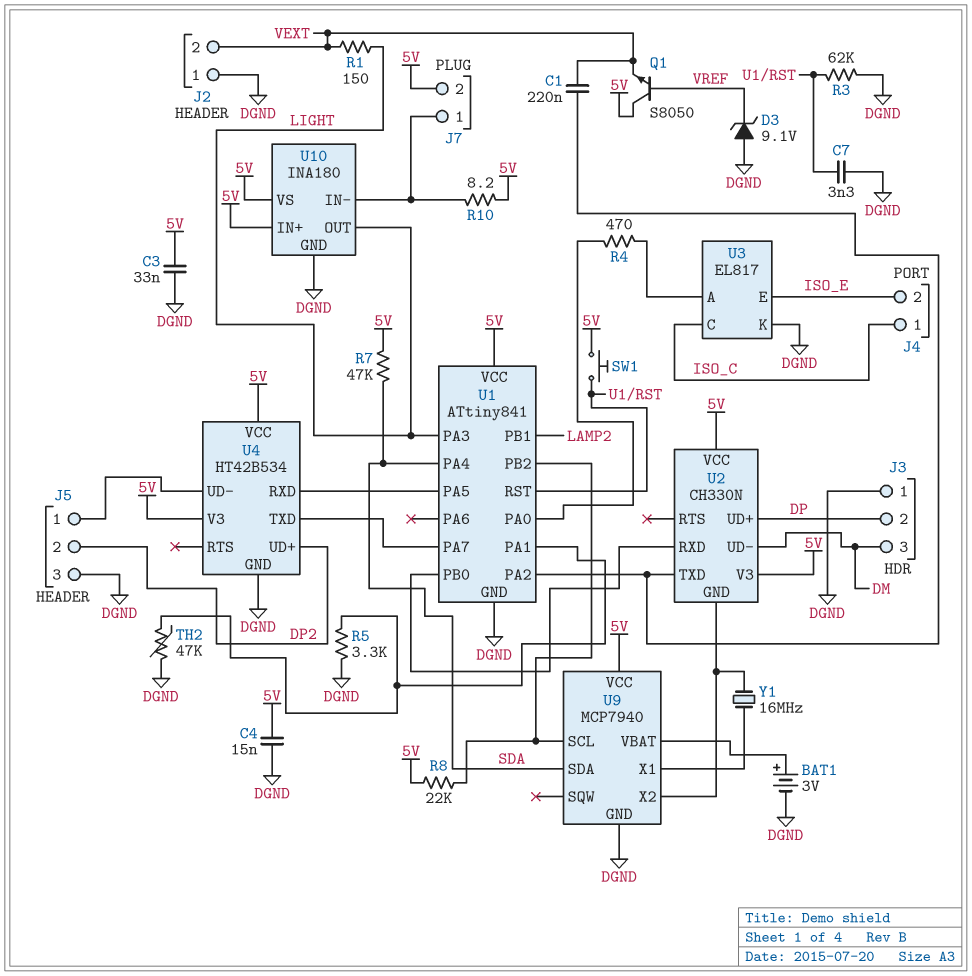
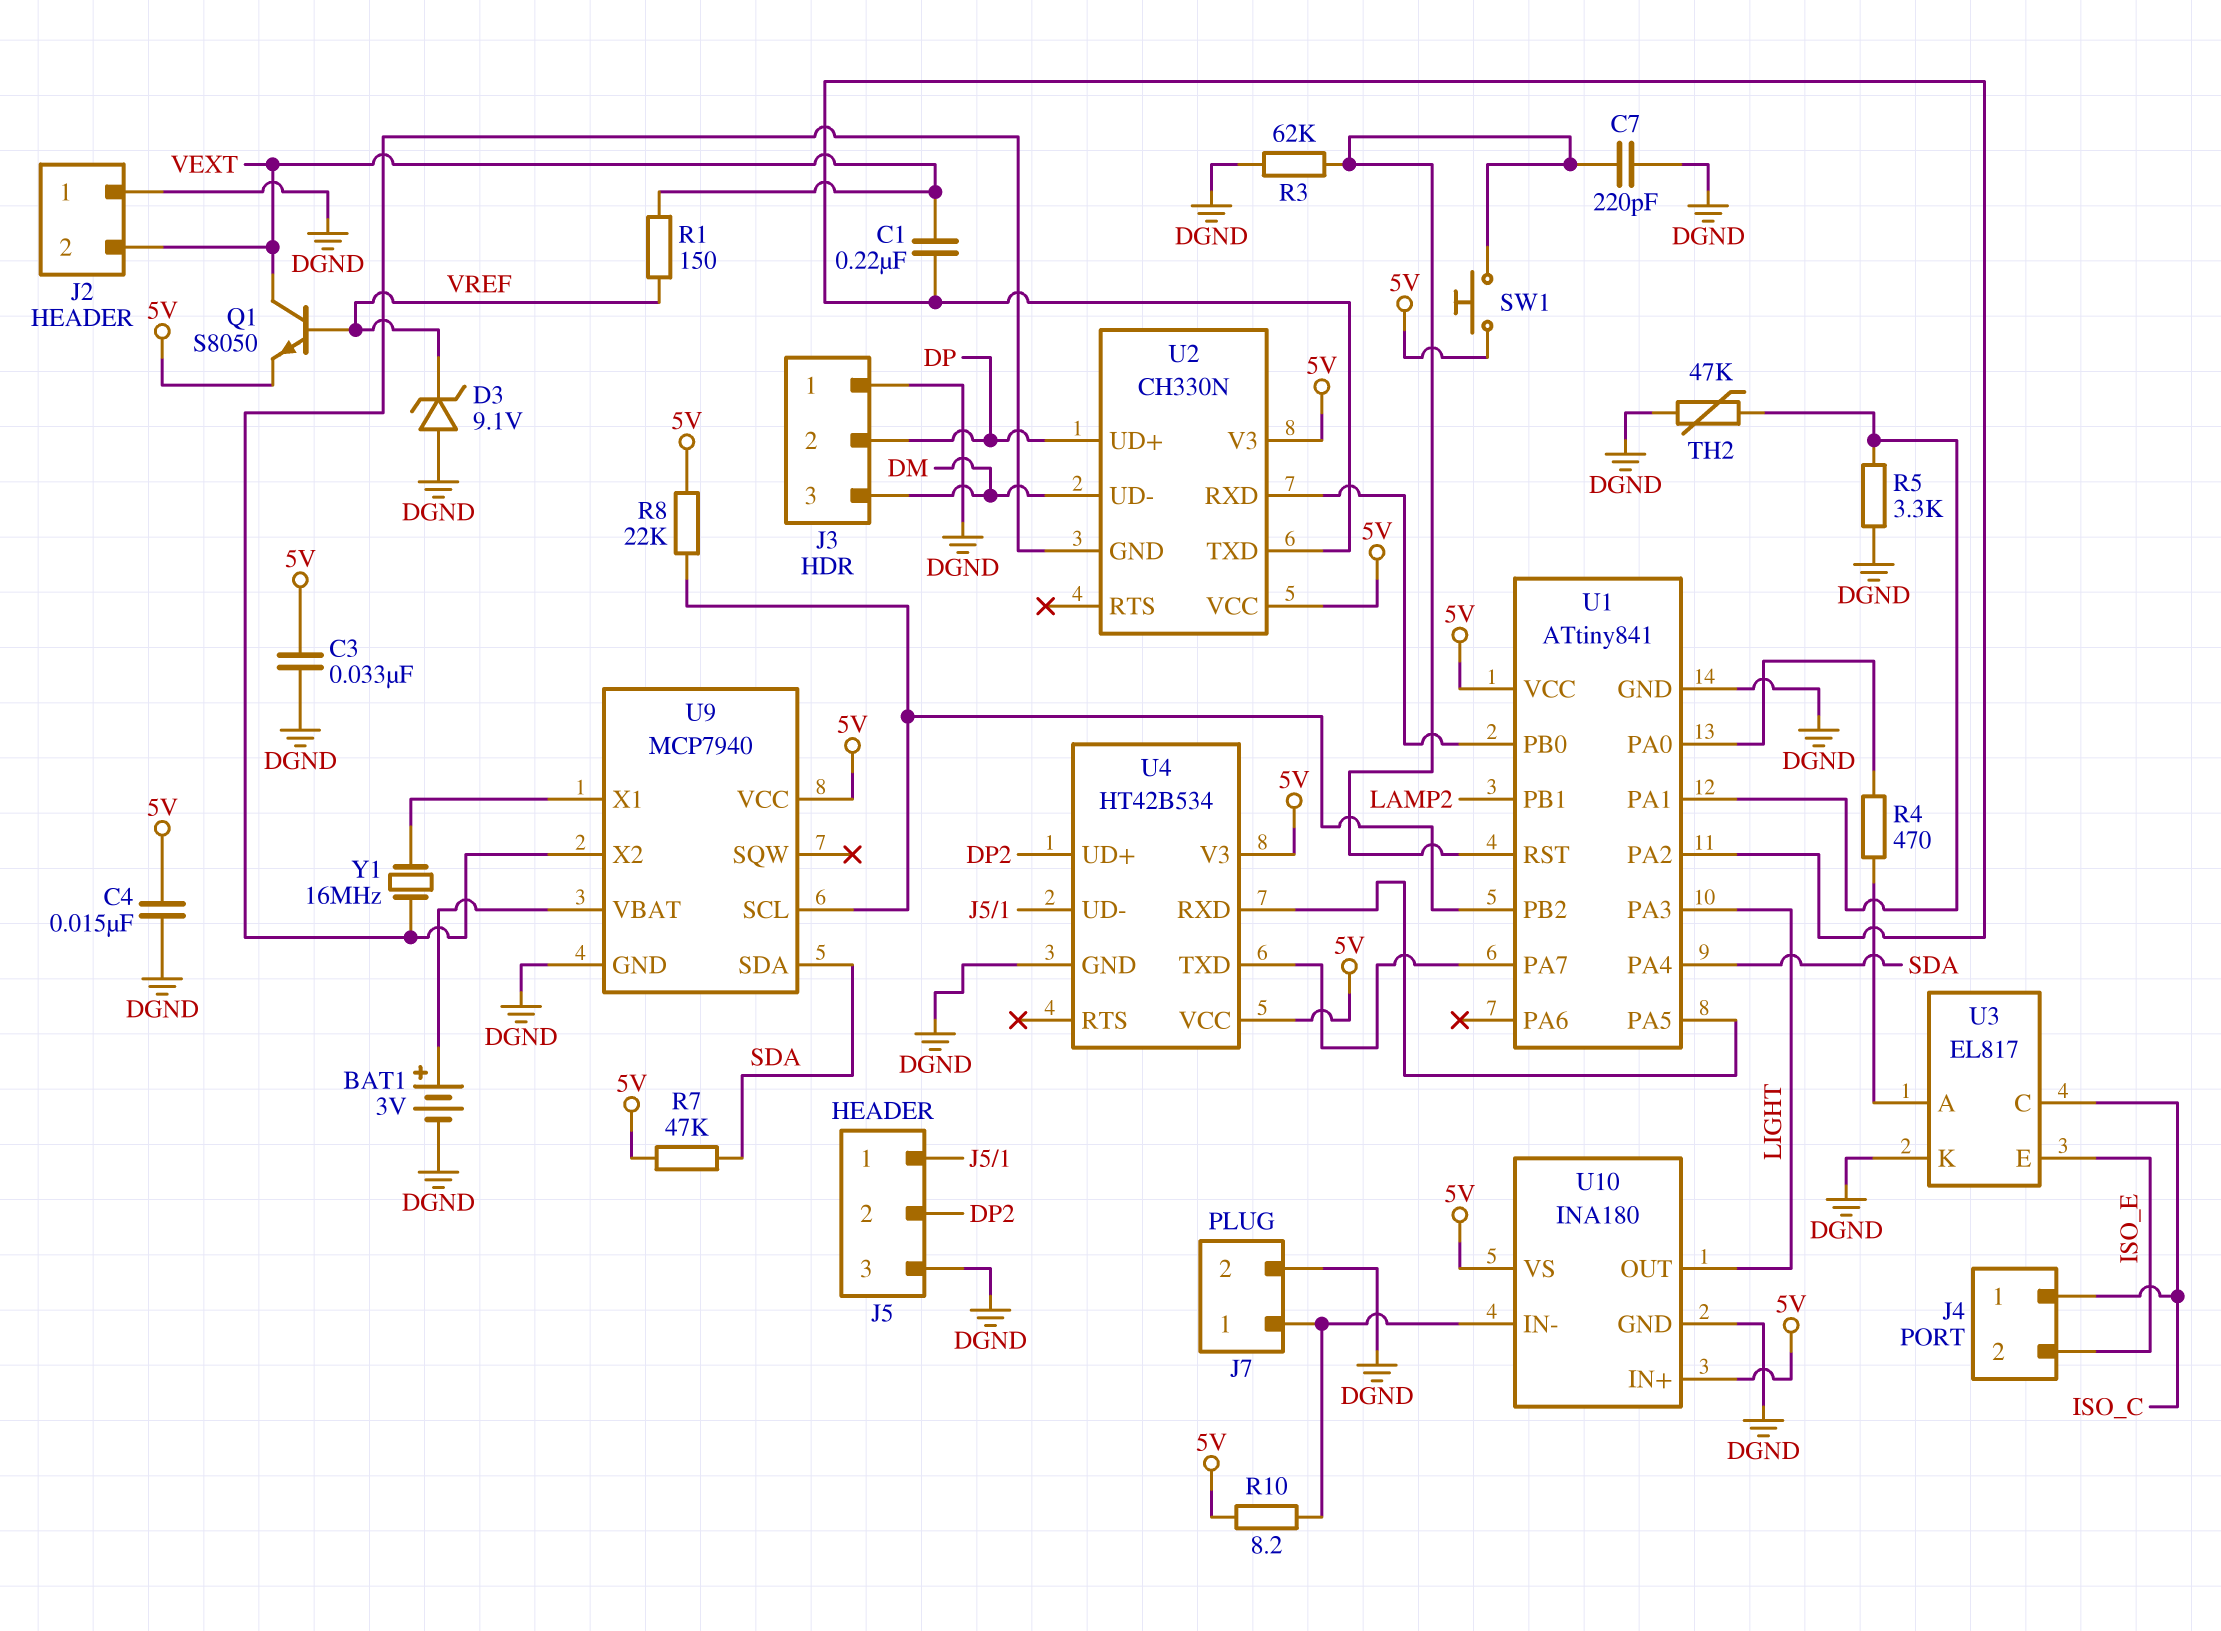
C7: 3.3nF (DGND, U1/RST) -> 220pF (DGND, U1/RST)
J7 pin 2: 5V -> DGND
Q1: NPN S8050 (B VREF, C 5V, E VEXT) -> NPN S8050 (B VREF, C VEXT, E 5V)
R1: 150 (LIGHT, VEXT) -> 150 (VEXT, VREF)

